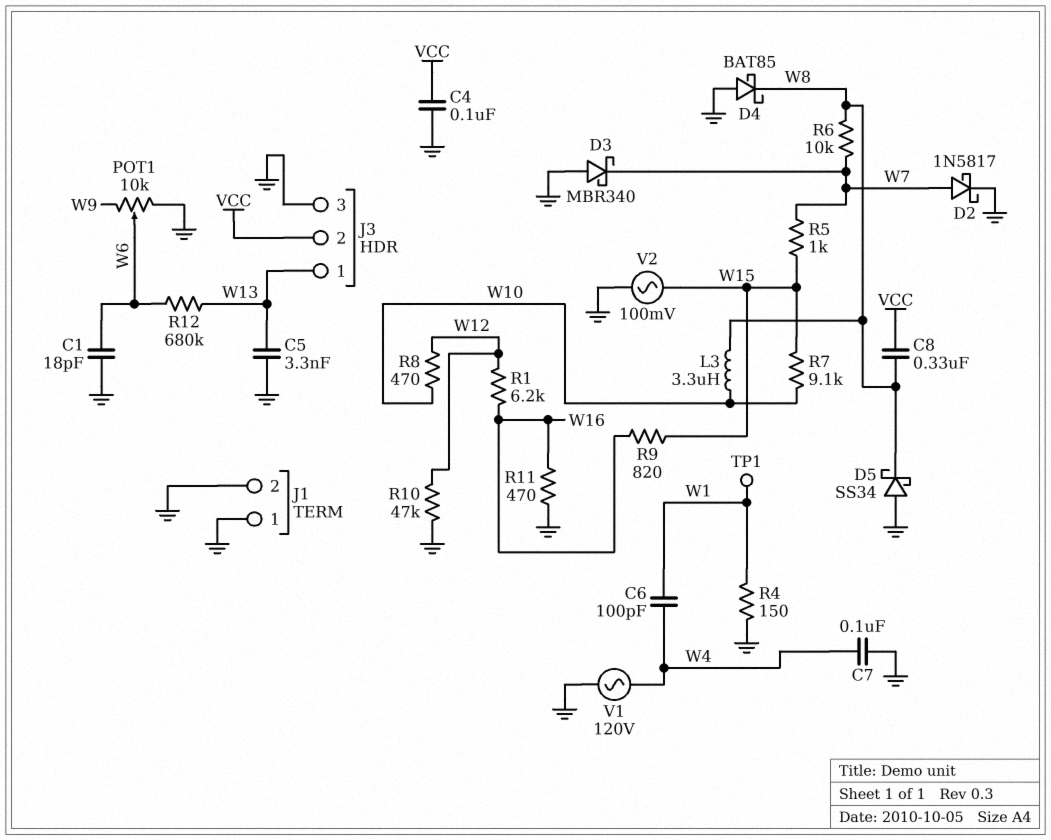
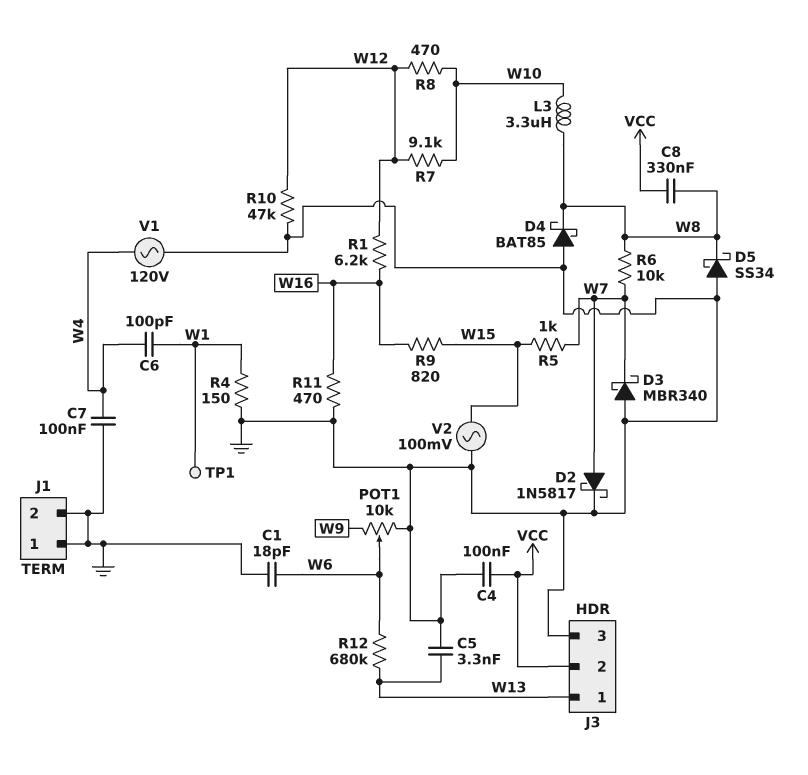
R7: 9.1k (W10, W15) -> 9.1k (W10, W12)

